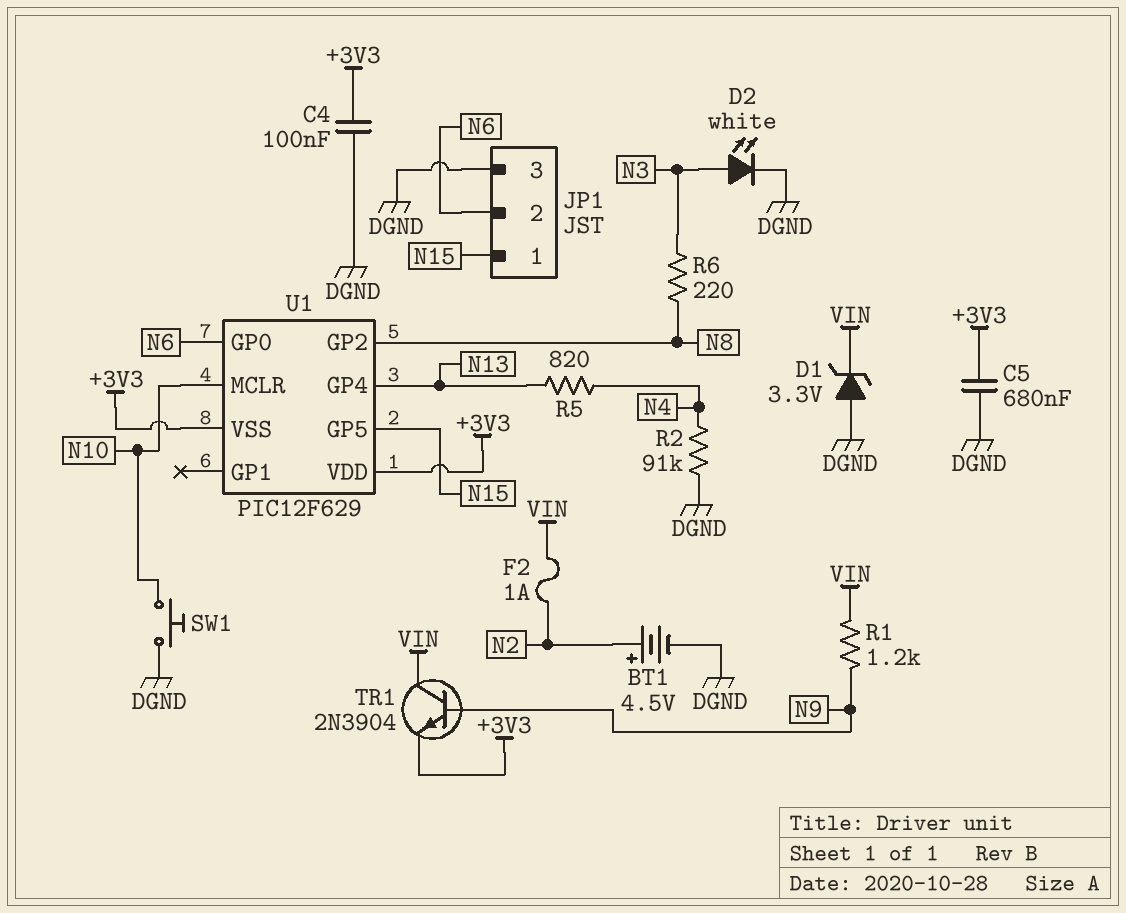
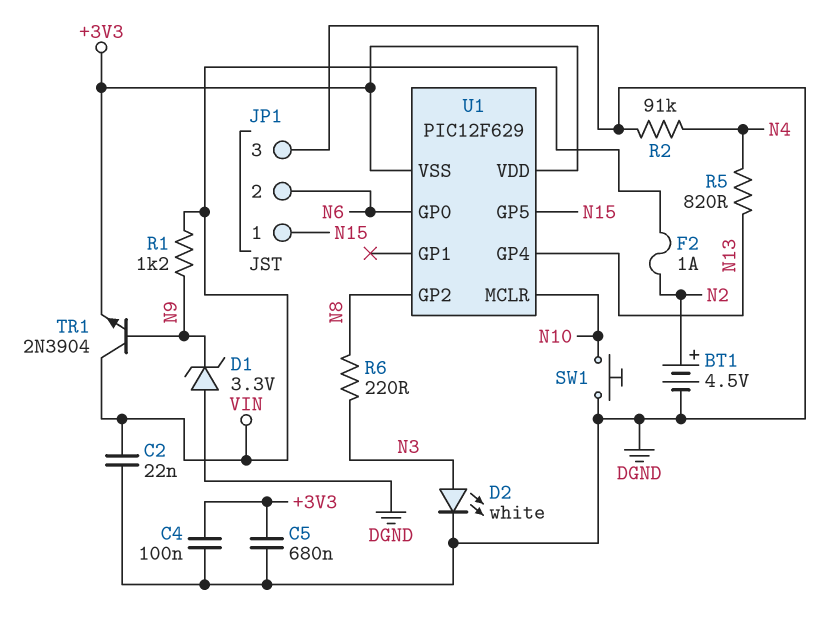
C2: none -> 22nF (DGND, VIN)
D1: zener 3.3V (A DGND, K VIN) -> zener 3.3V (A DGND, K N9)

